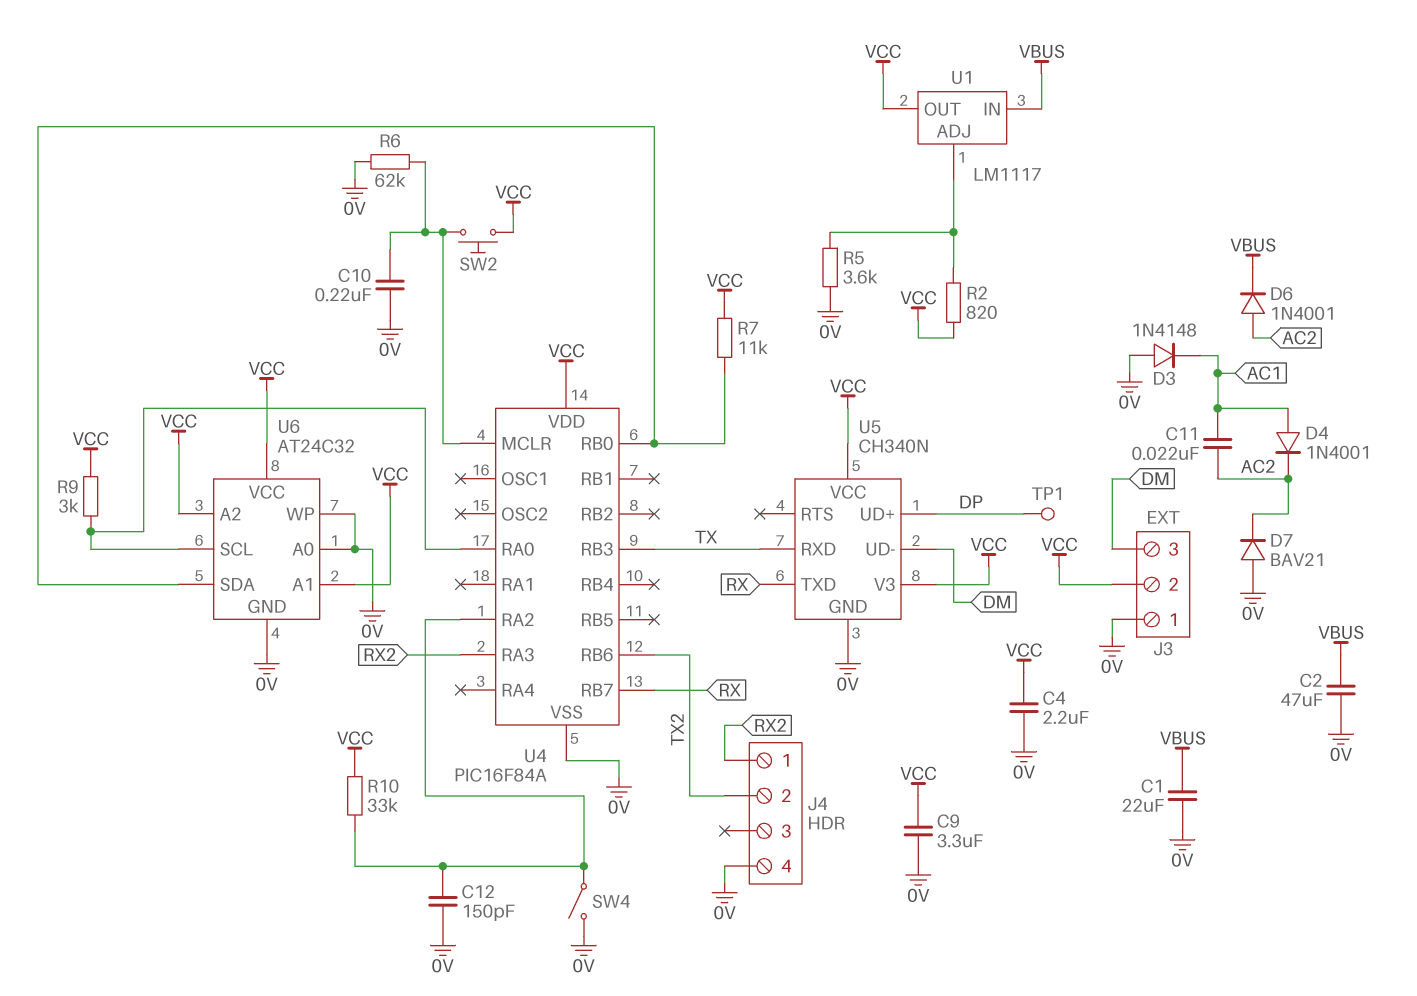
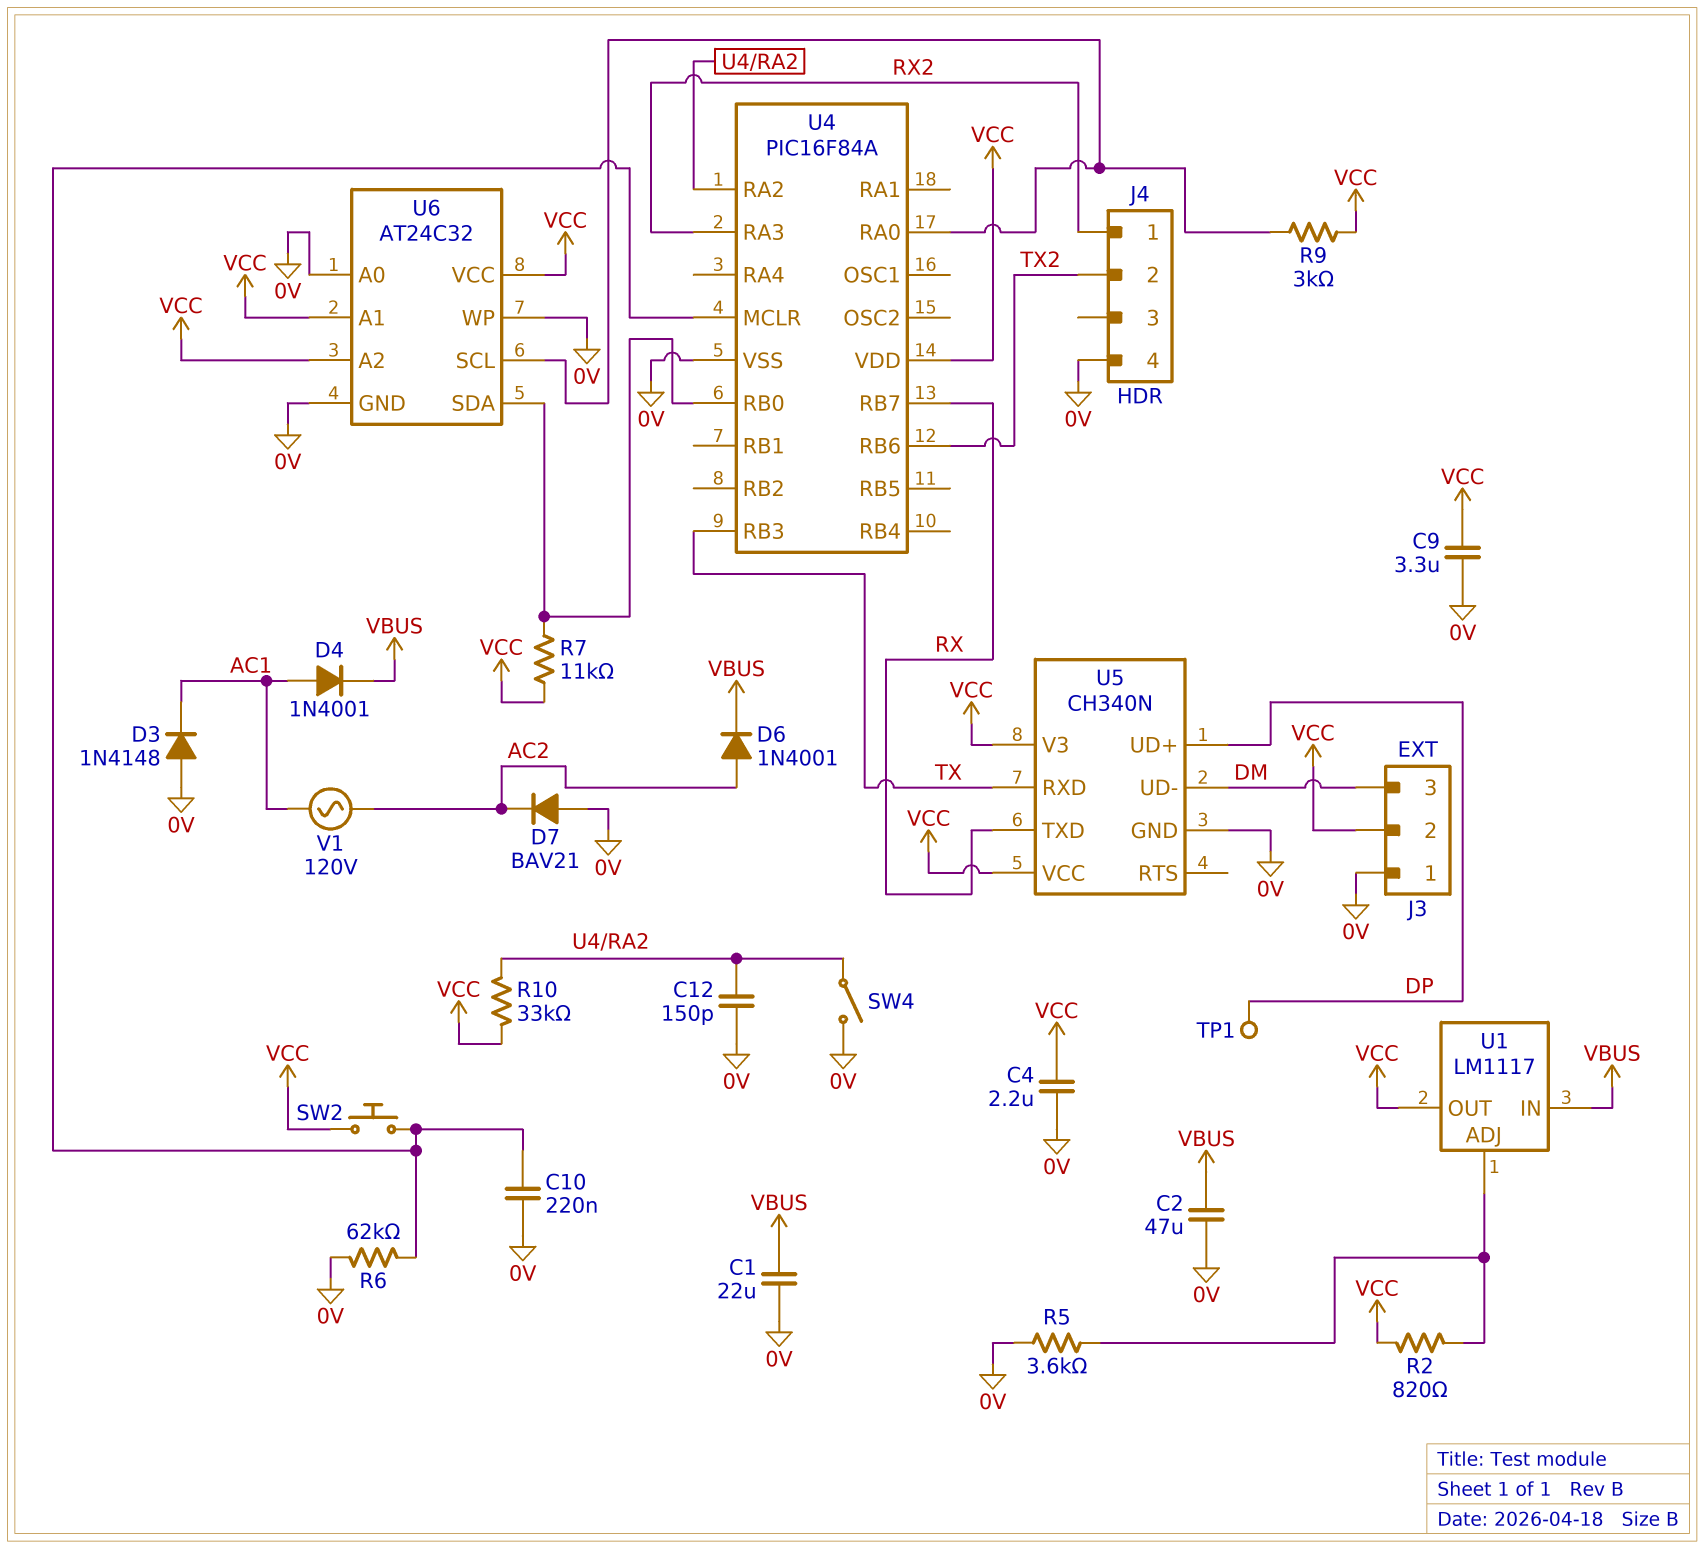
C11: 22nF (AC1, AC2) -> none
D4: diode 1N4001 (A AC1, K AC2) -> diode 1N4001 (A AC1, K VBUS)
V1: none -> AC 120V (AC1, AC2)

